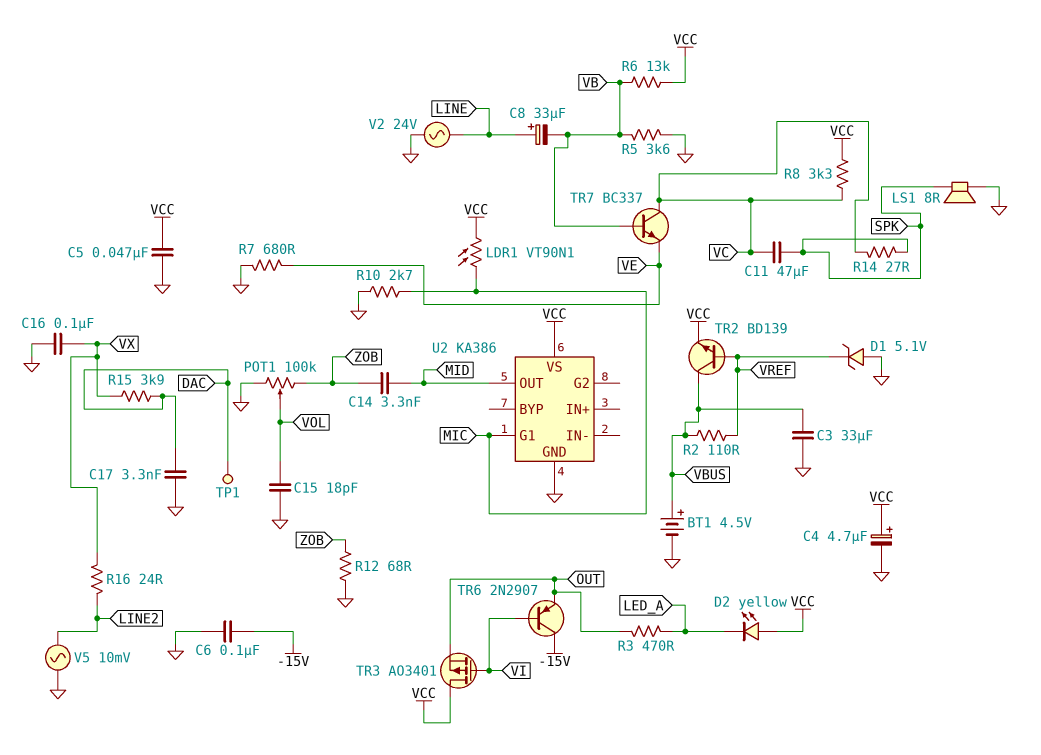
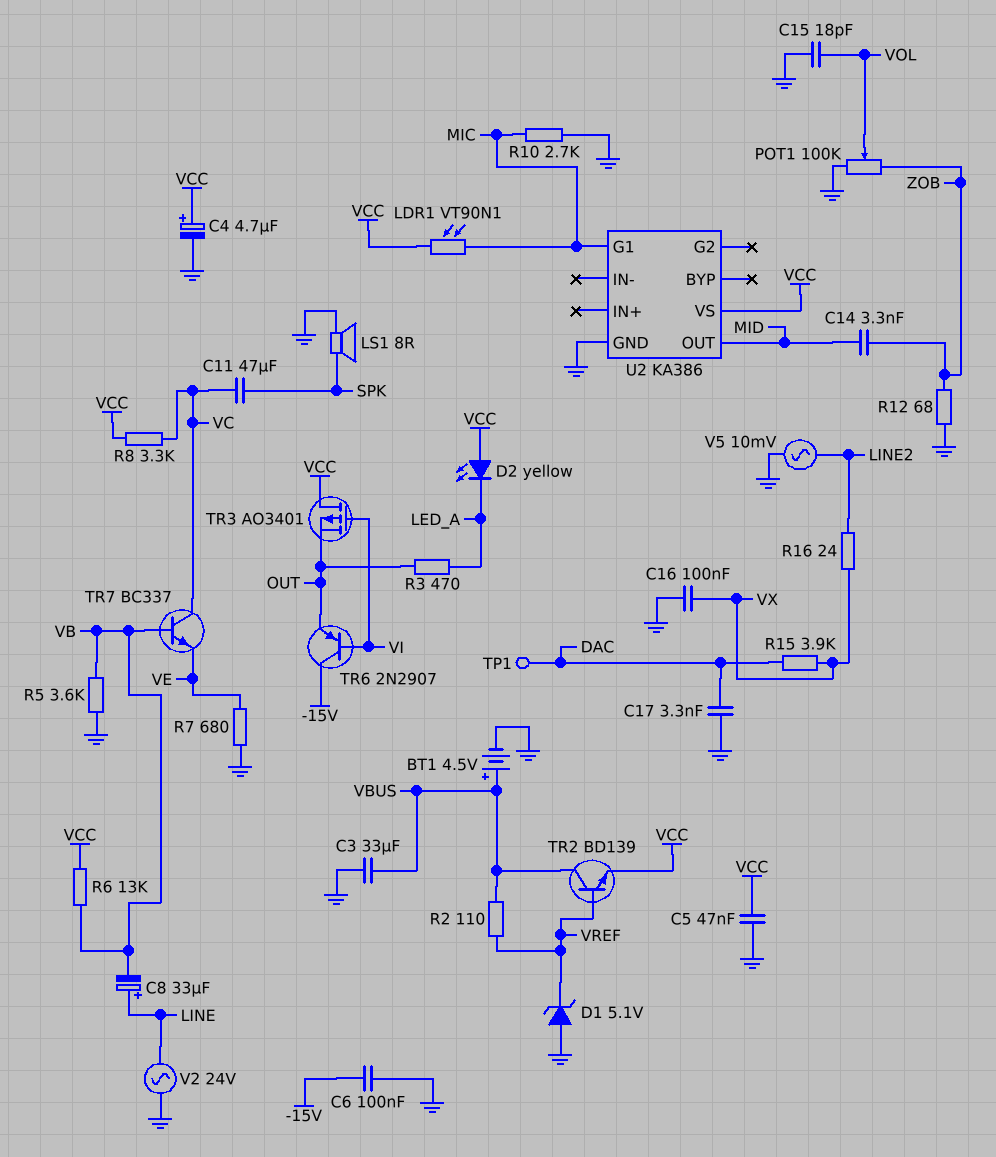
R14: 27 (SPK, VC) -> none

